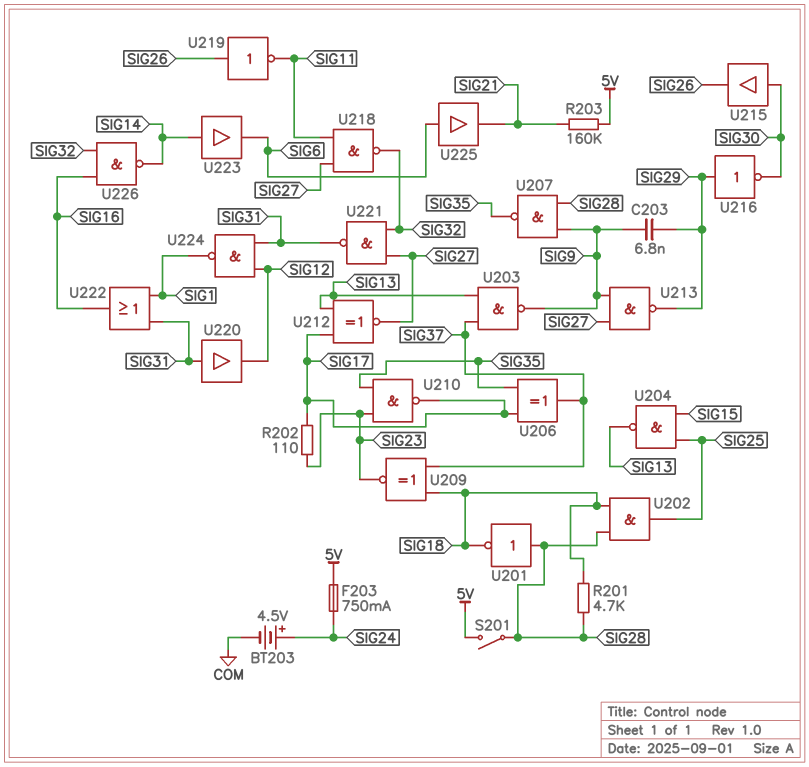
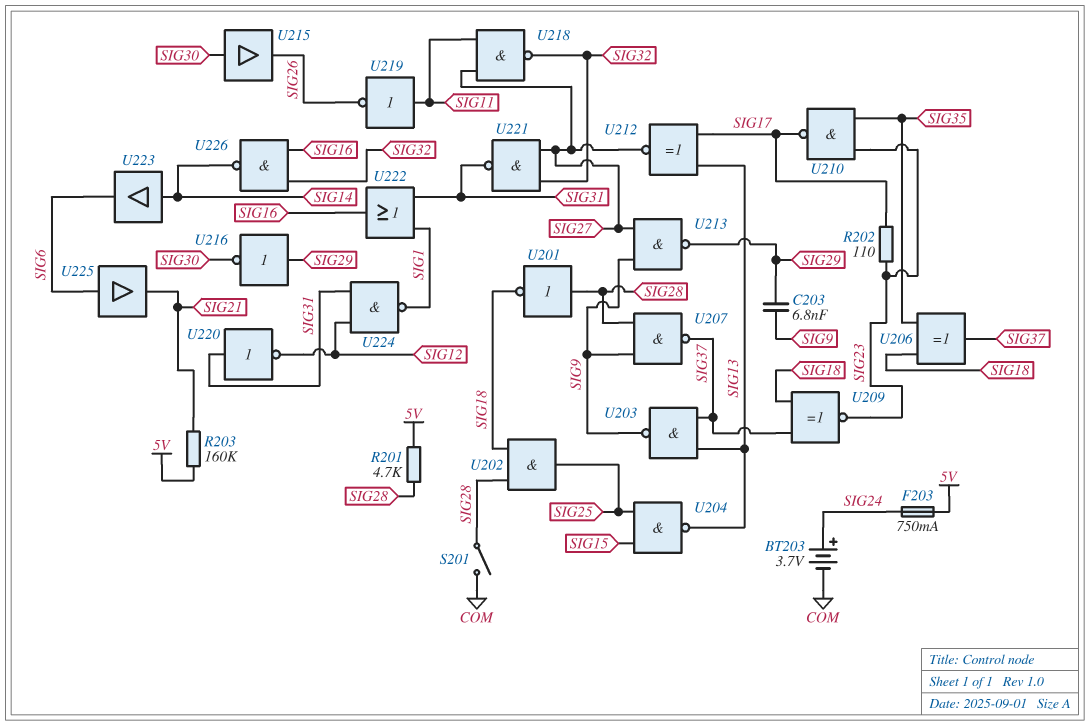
BT203: 4.5V (plus SIG24, minus COM) -> 3.7V (plus SIG24, minus COM)
R201: 4.7k (SIG18, SIG28) -> 4.7k (5V, SIG28)
S201: switch (5V, SIG28) -> switch (COM, SIG28)
U206: XOR (in SIG17, in SIG35, out SIG37) -> XOR (in SIG18, in SIG35, out SIG37)
U207: NAND (in SIG9, in SIG28, out SIG35) -> NAND (in SIG9, in SIG28, out SIG37)
U219: NOT (in SIG26, out SIG11) -> NOT (in SIG11, out SIG26)
U220: buffer (in SIG31, out SIG12) -> NOT (in SIG31, out SIG12)

